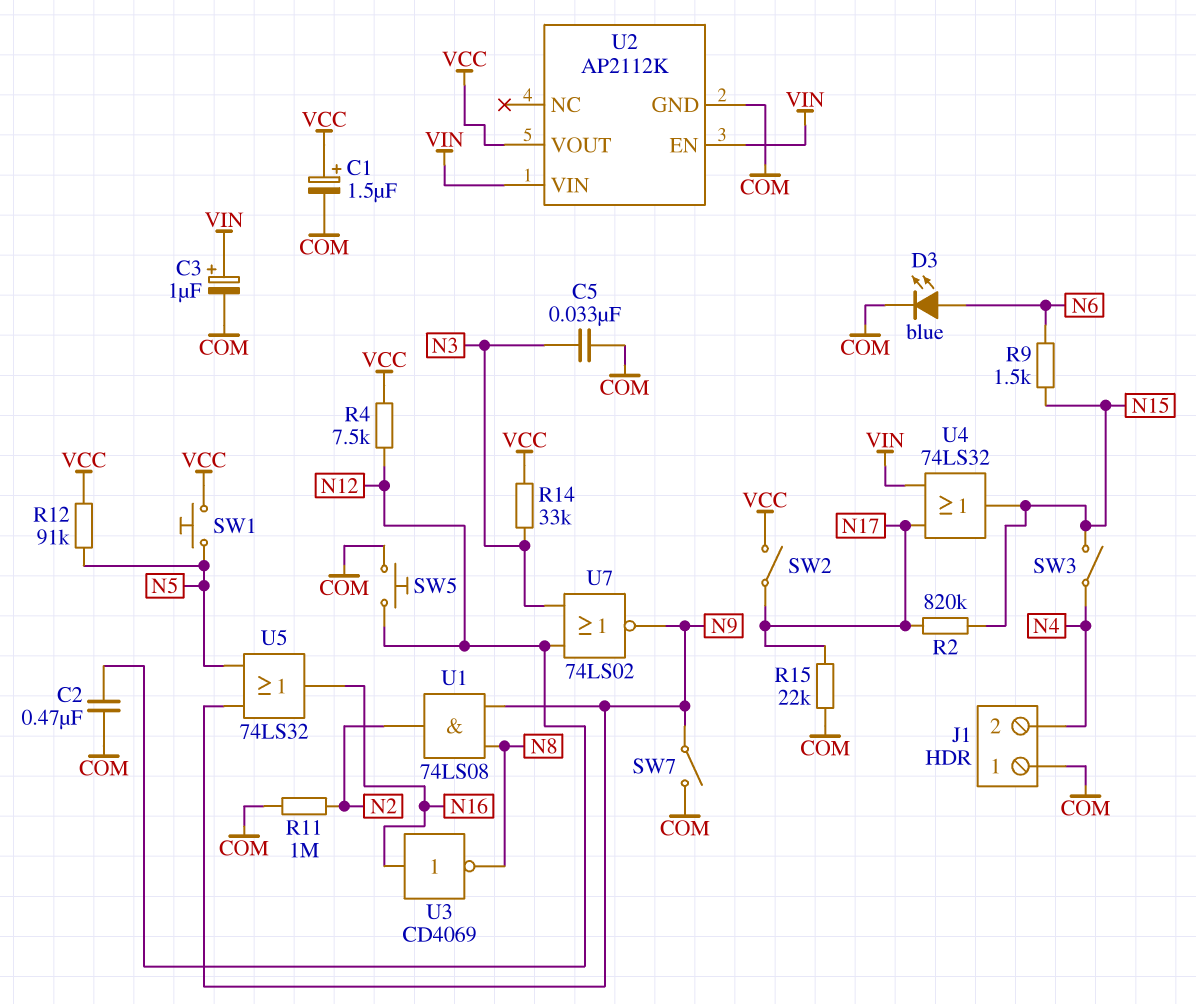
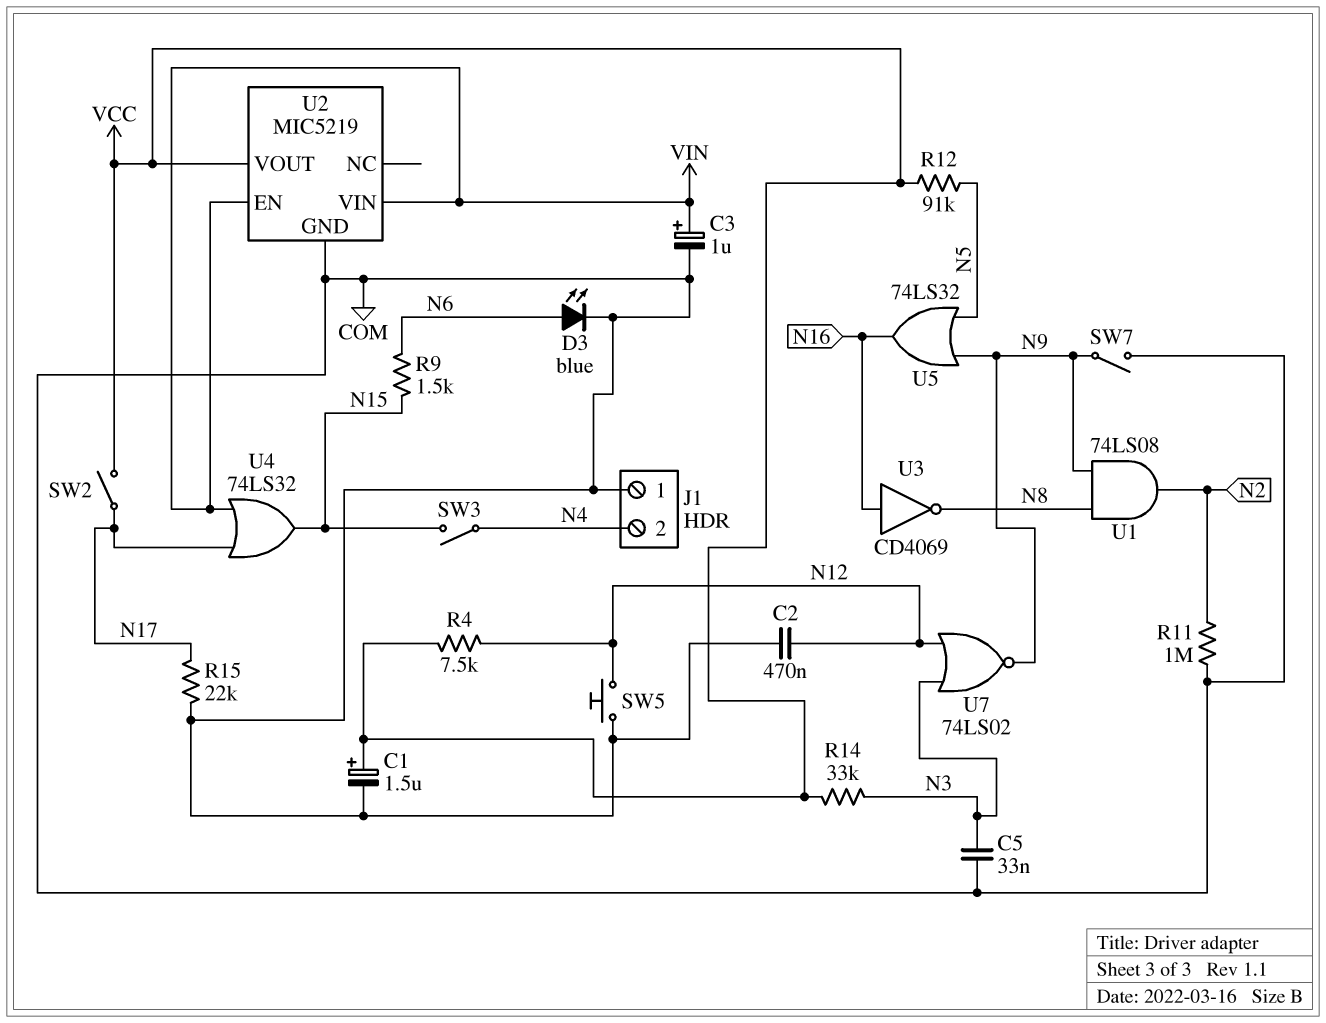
R2: 820k (N15, N17) -> none
SW1: button (N5, VCC) -> none
U2: AP2112K -> MIC5219

